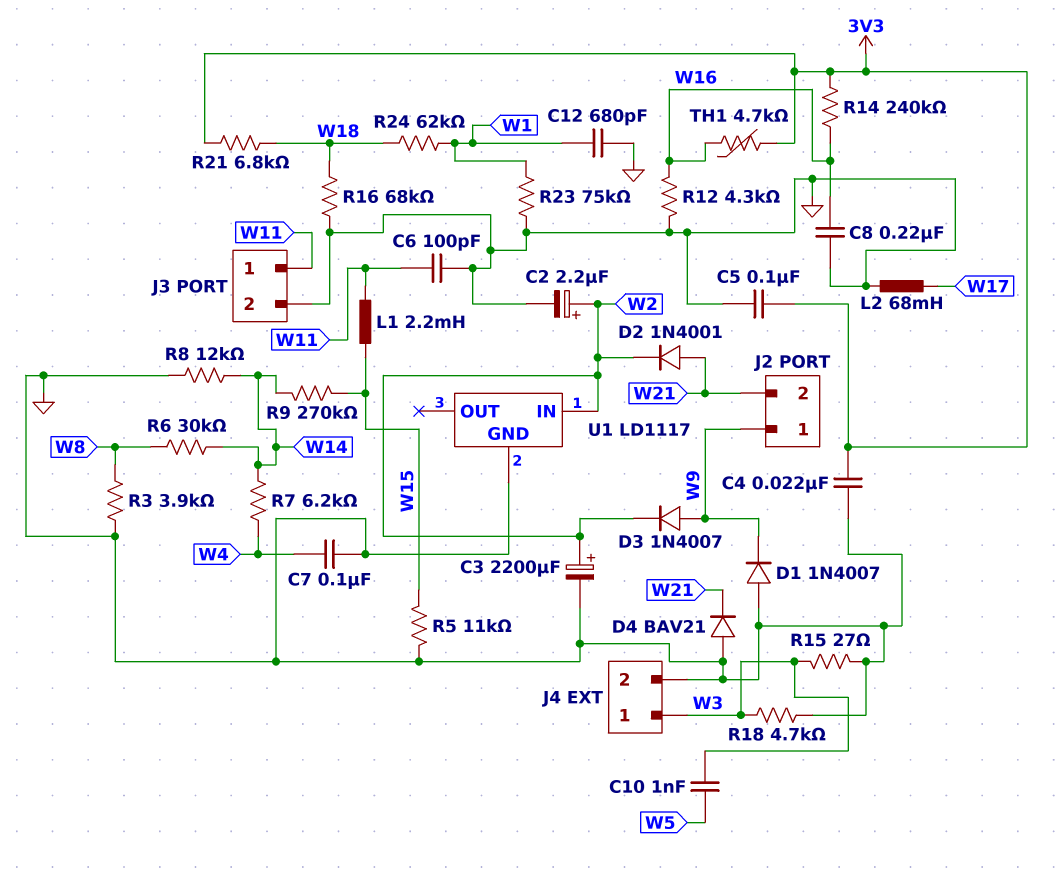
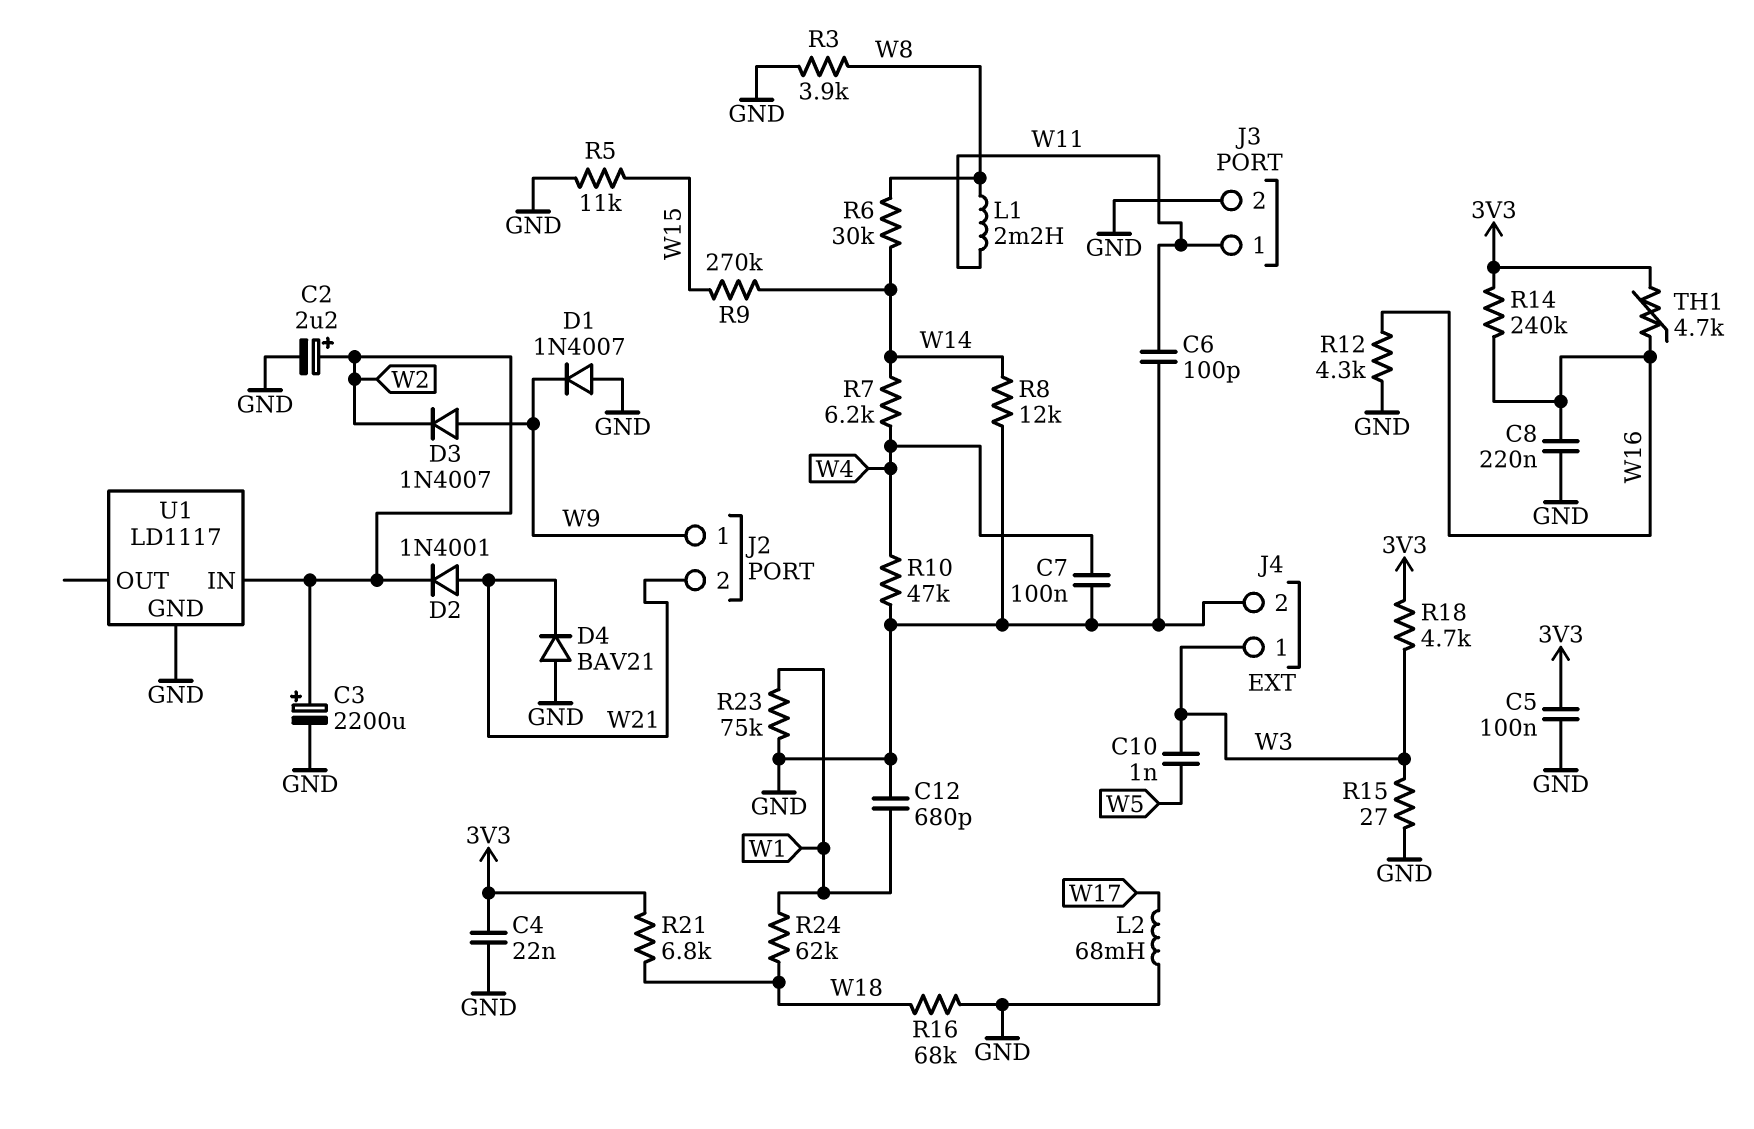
L1: 2.2mH (W11, W15) -> 2.2mH (W8, W11)
R10: none -> 47k (GND, W4)
R18: 4.7k (GND, W3) -> 4.7k (3V3, W3)

